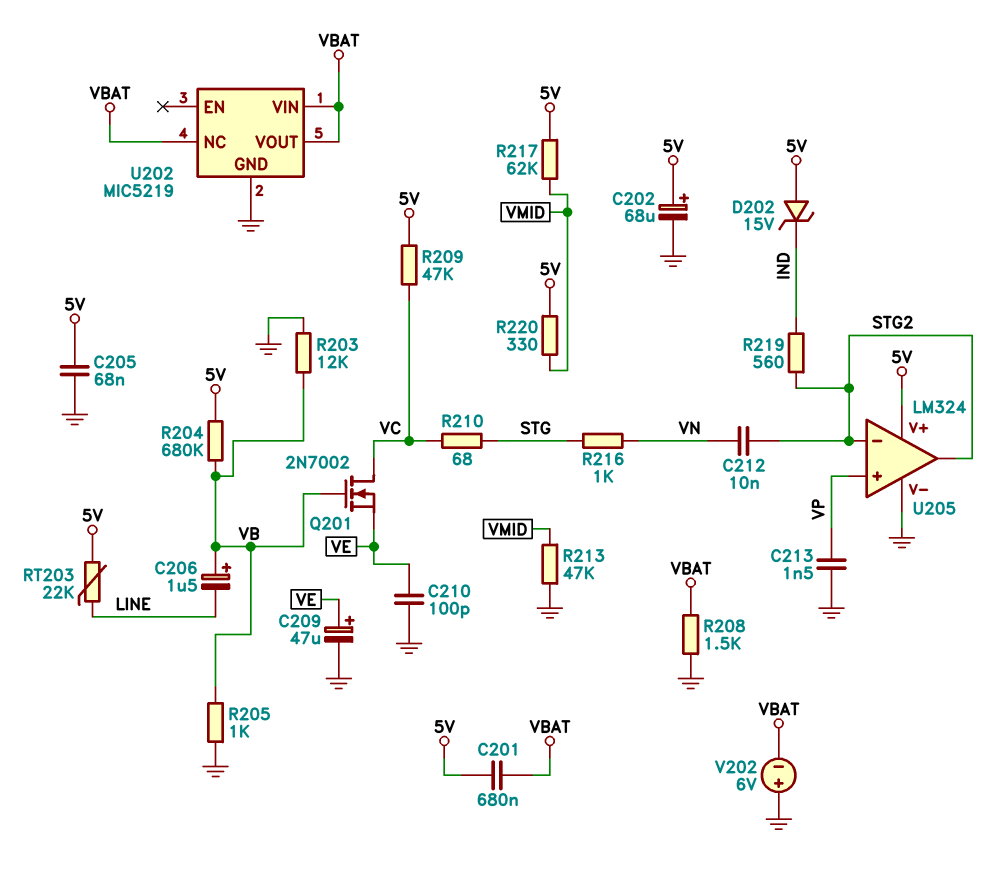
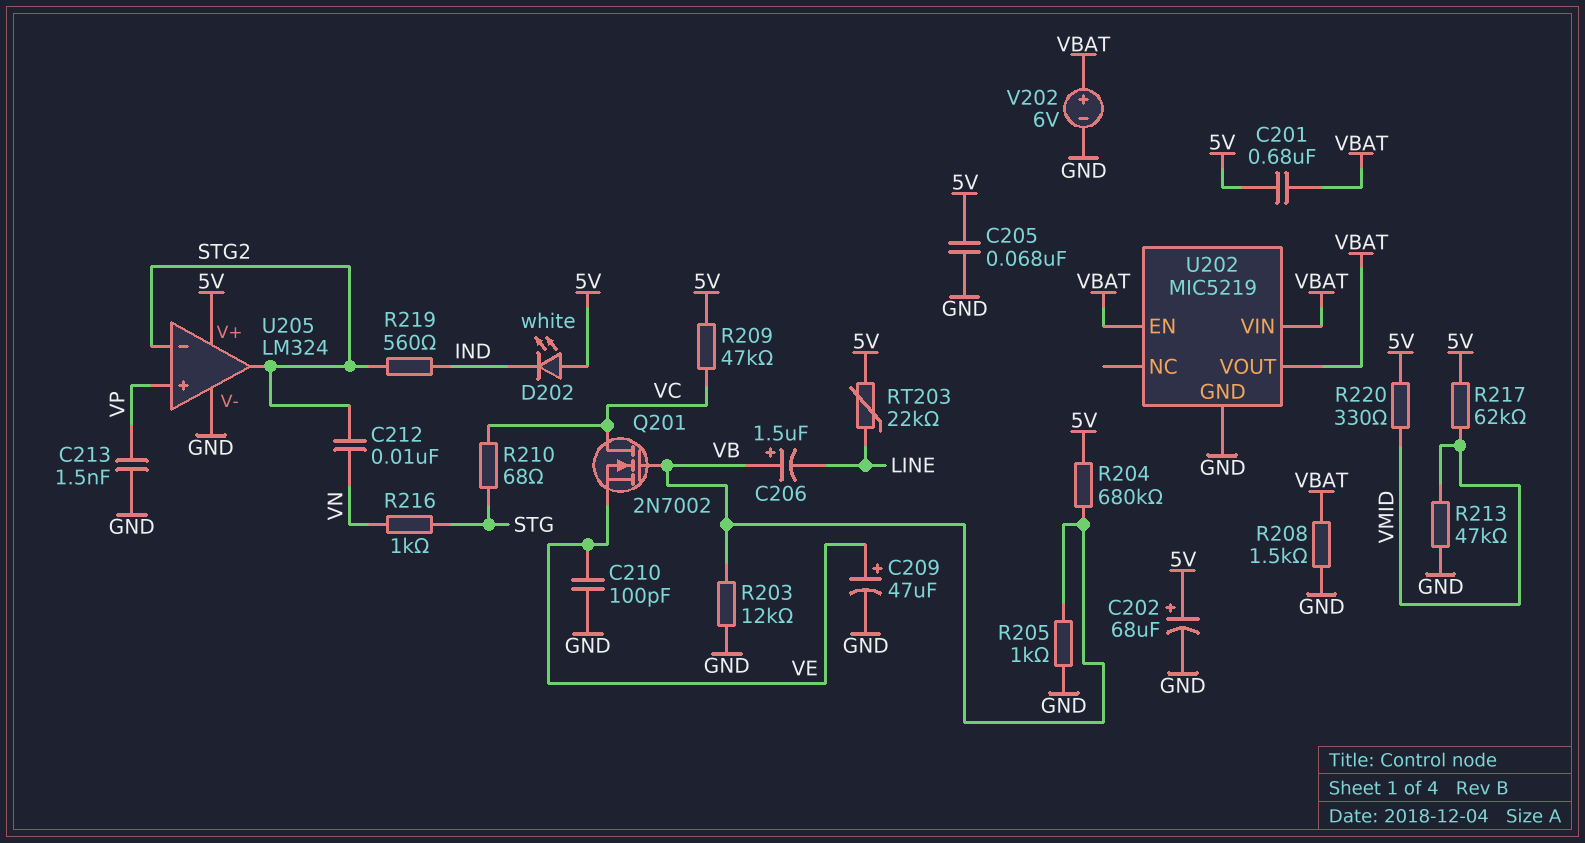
D202: zener 15V (A 5V, K IND) -> LED white (A 5V, K IND)
U202 pin EN: none -> VBAT
U202 pin NC: VBAT -> none
V202: 6V (plus GND, minus VBAT) -> 6V (plus VBAT, minus GND)

